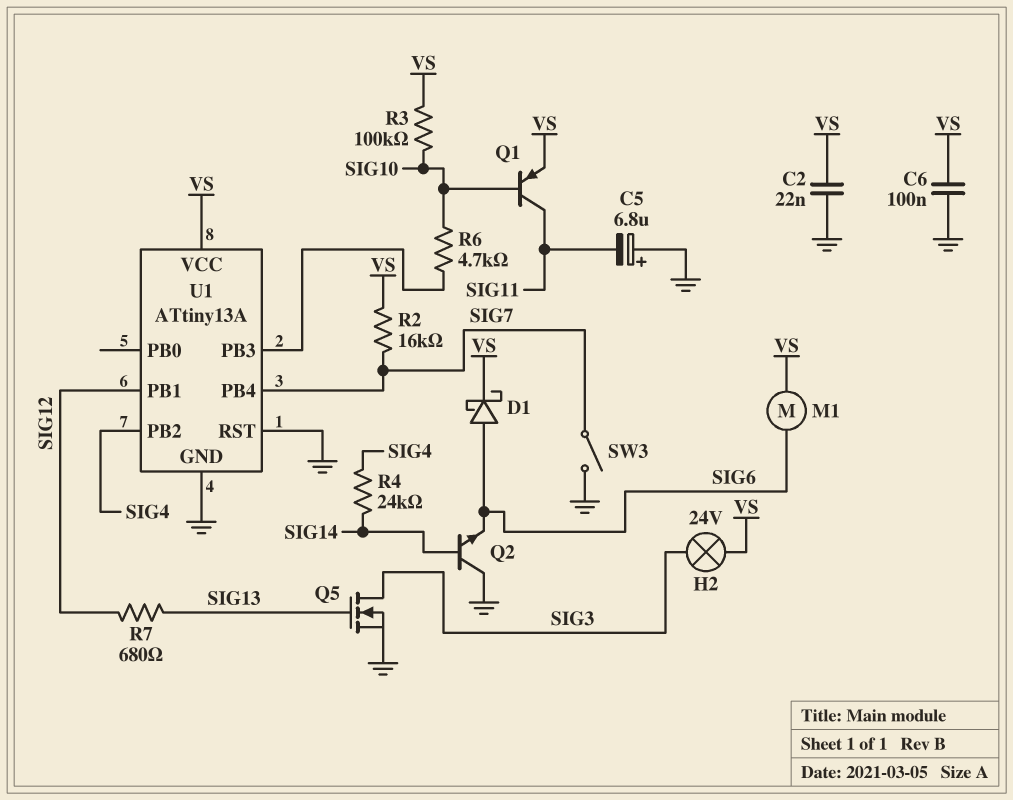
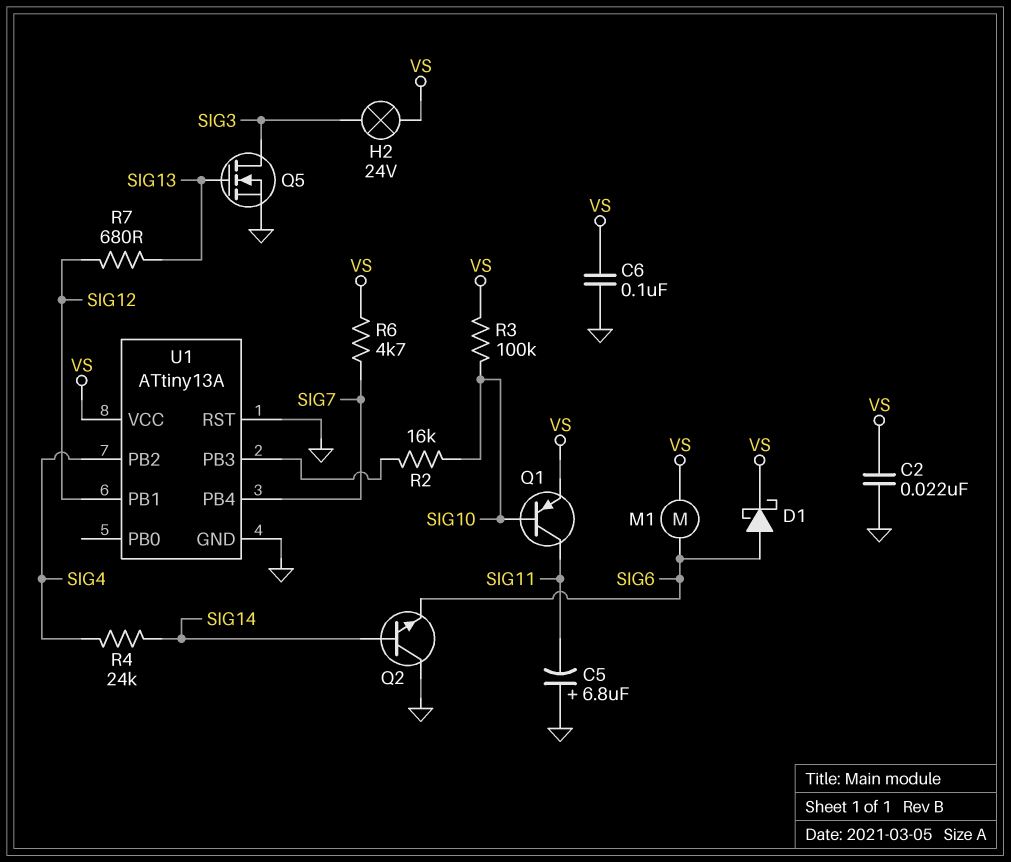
R2: 16k (SIG7, VS) -> 16k (SIG10, U1/PB3)
R6: 4.7k (SIG10, U1/PB3) -> 4.7k (SIG7, VS)
SW3: switch (GND, SIG7) -> none

